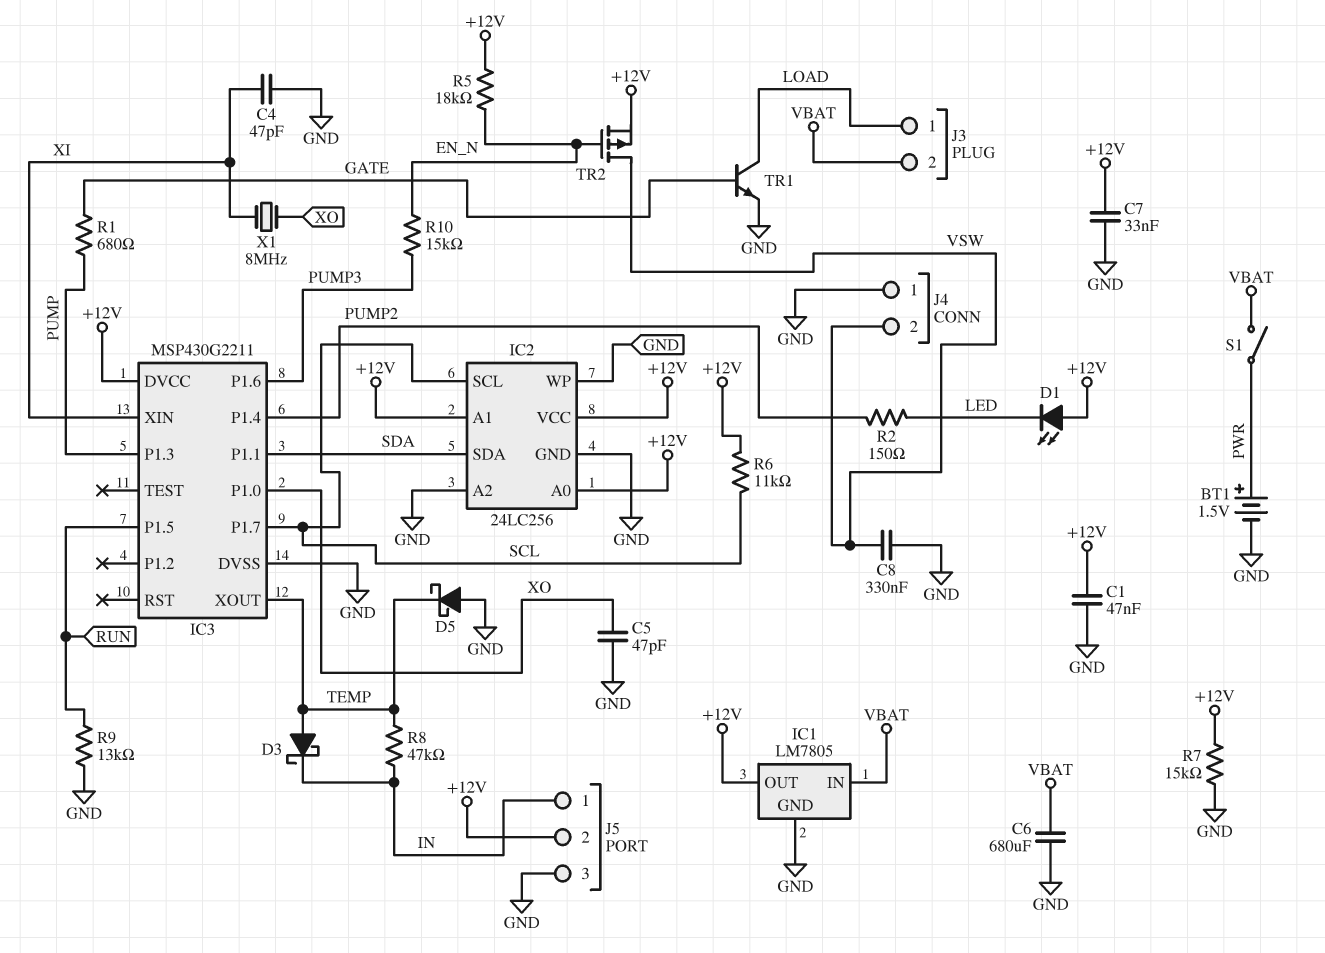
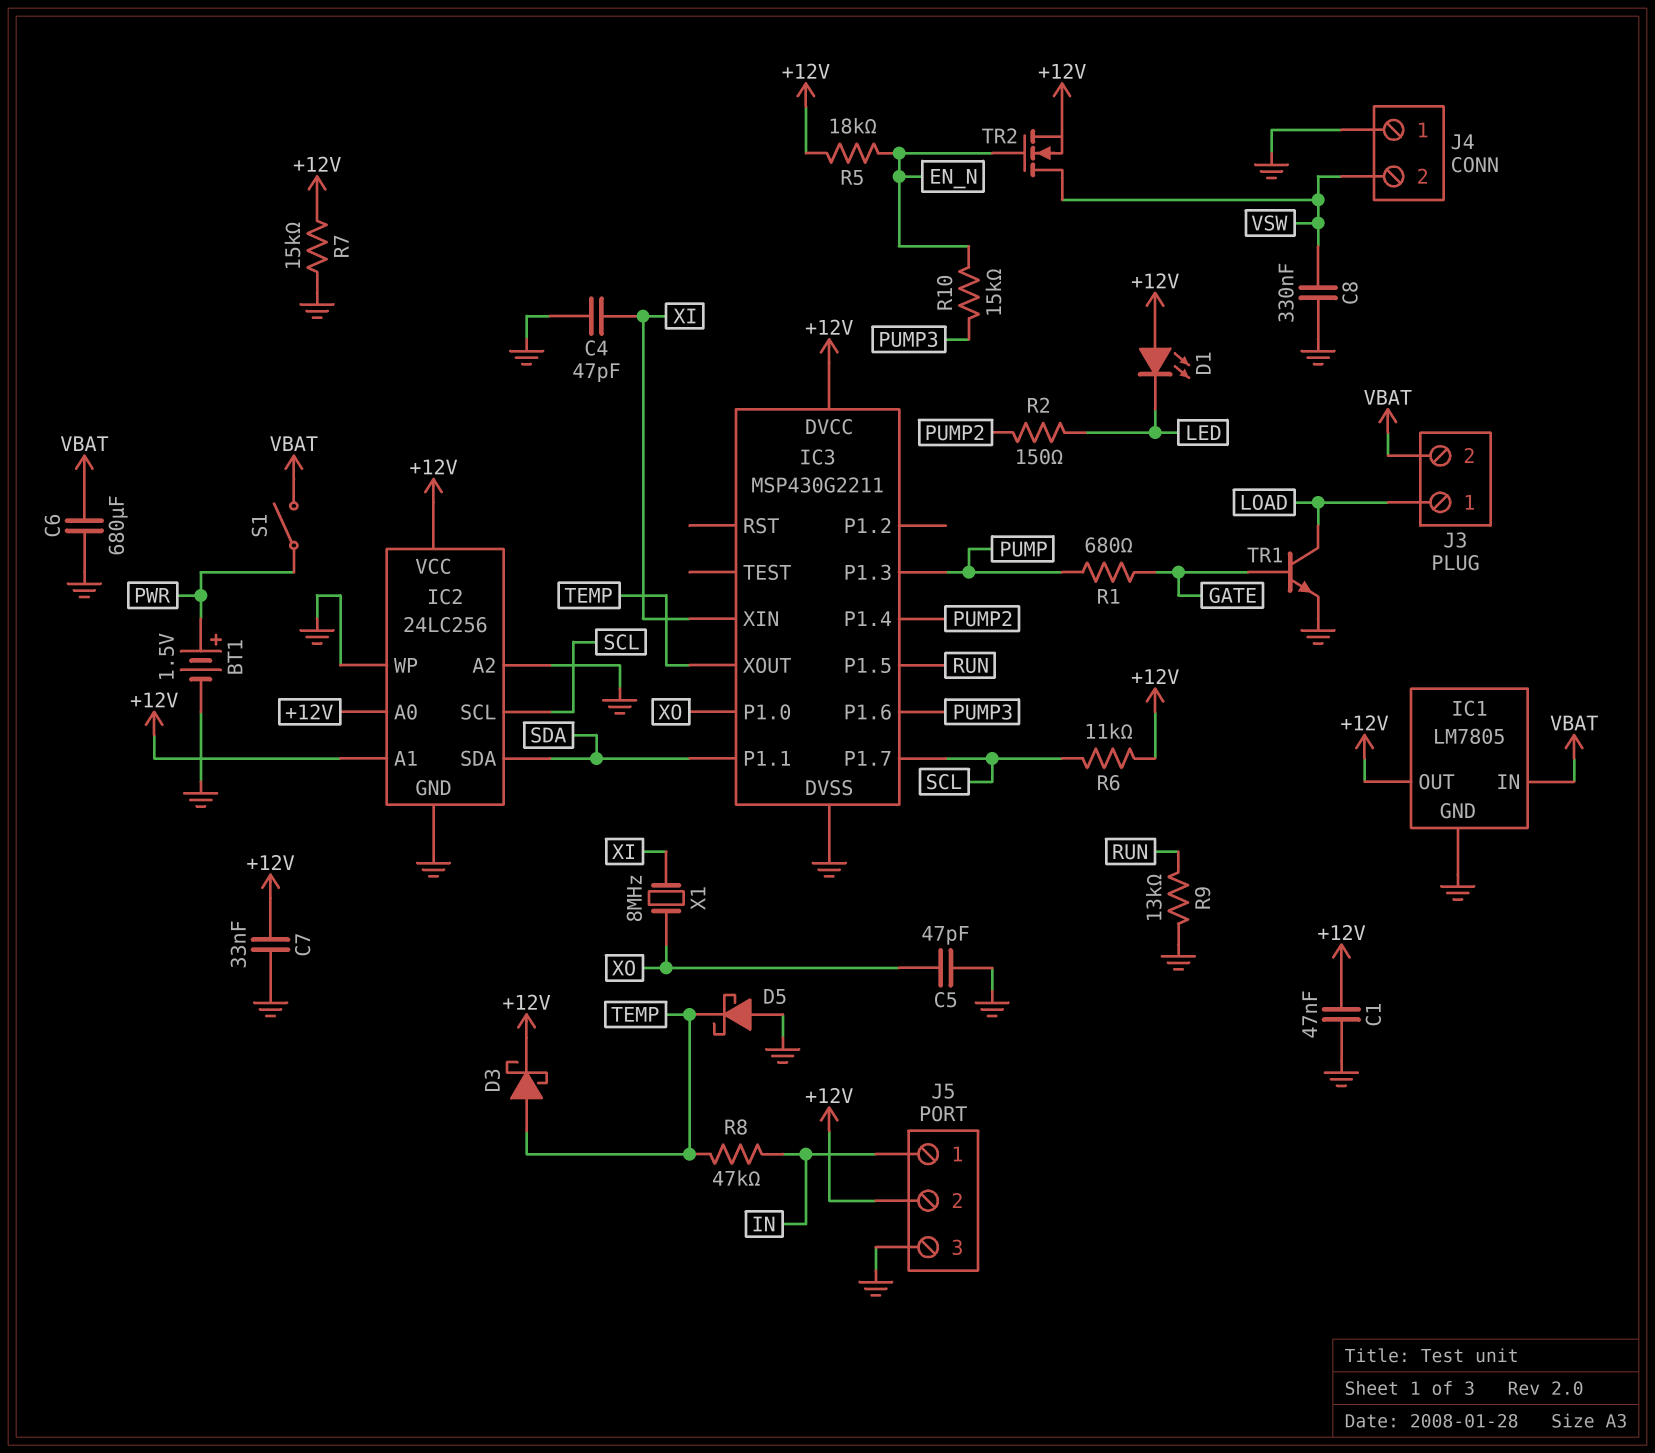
D3: schottky (A TEMP, K IN) -> schottky (A TEMP, K +12V)
TR2: PMOS (G EN_N, D VSW, S +12V) -> NMOS (G EN_N, D VSW, S +12V)

